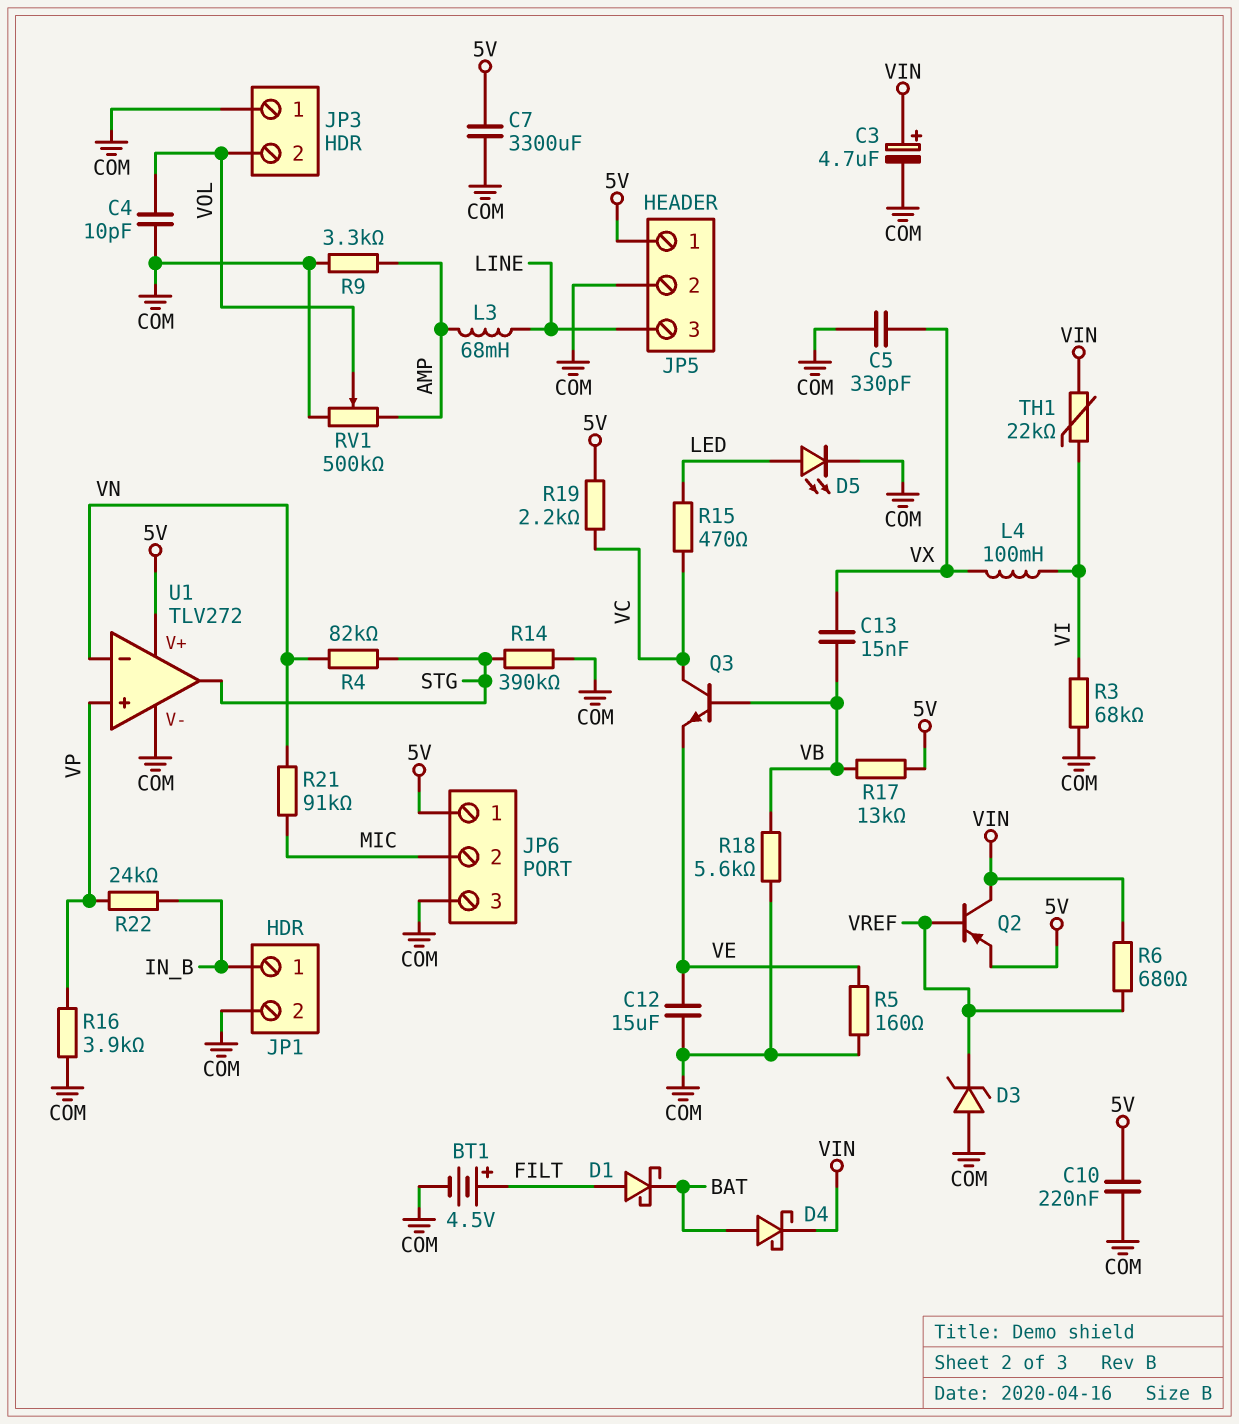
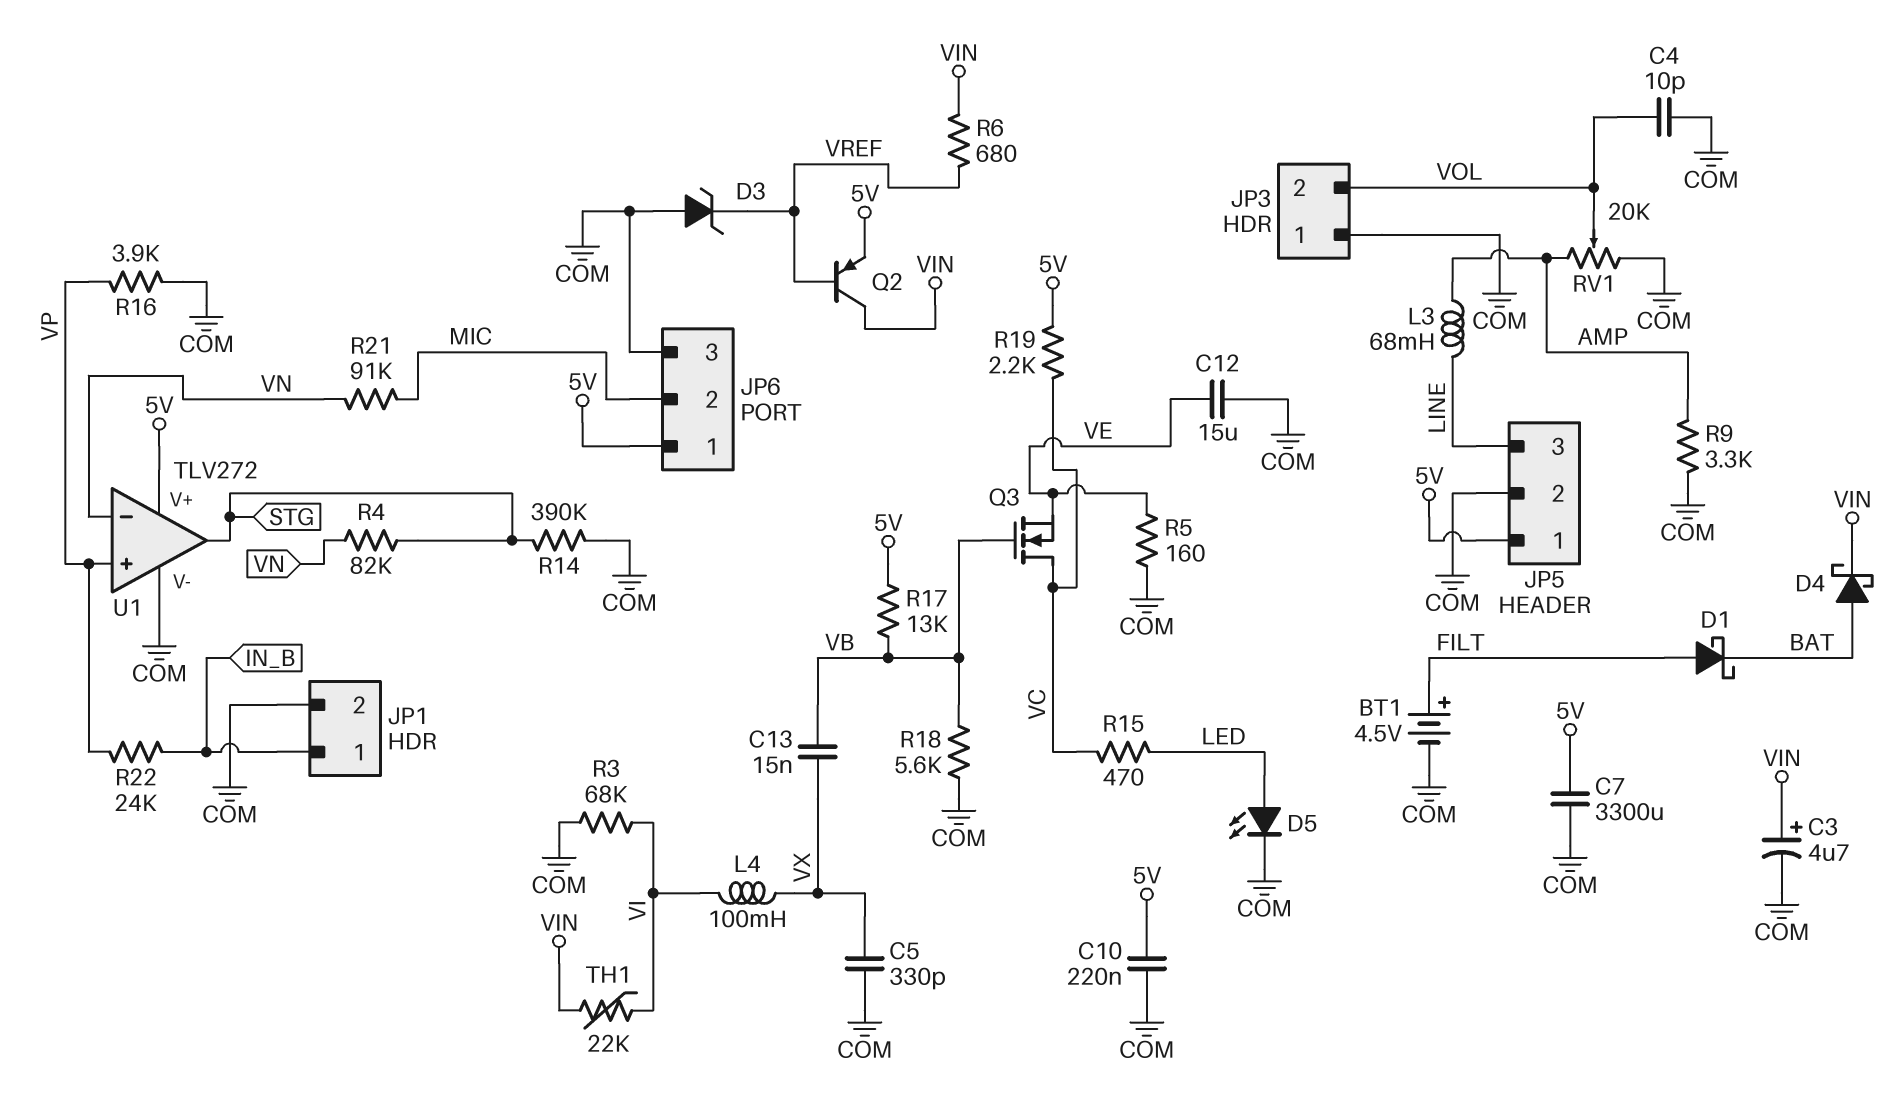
Q3: NPN (B VB, C VC, E VE) -> NMOS (G VB, D VC, S VE)
RV1: 500k (AMP, COM, wiper VOL) -> 20k (AMP, COM, wiper VOL)

